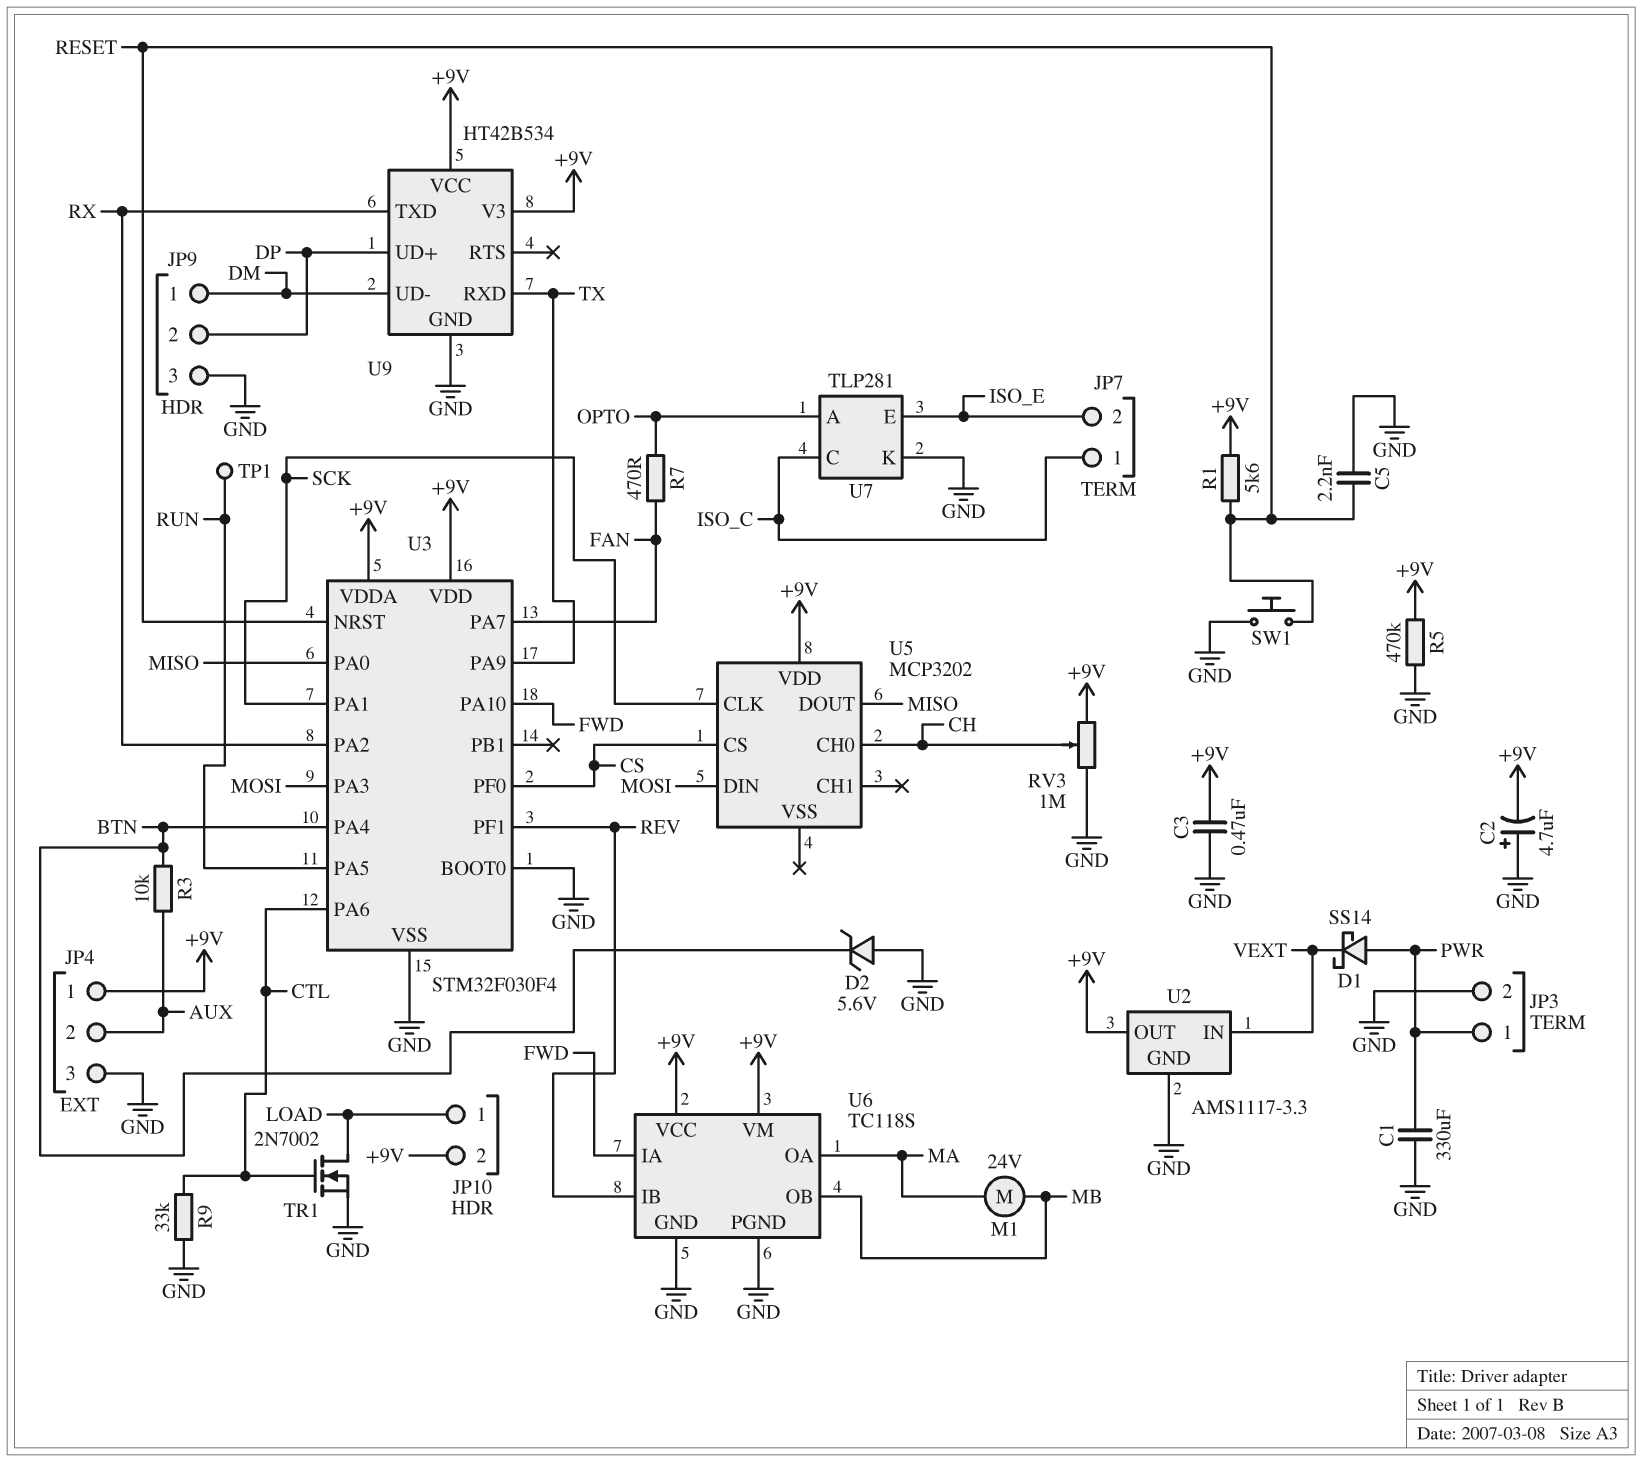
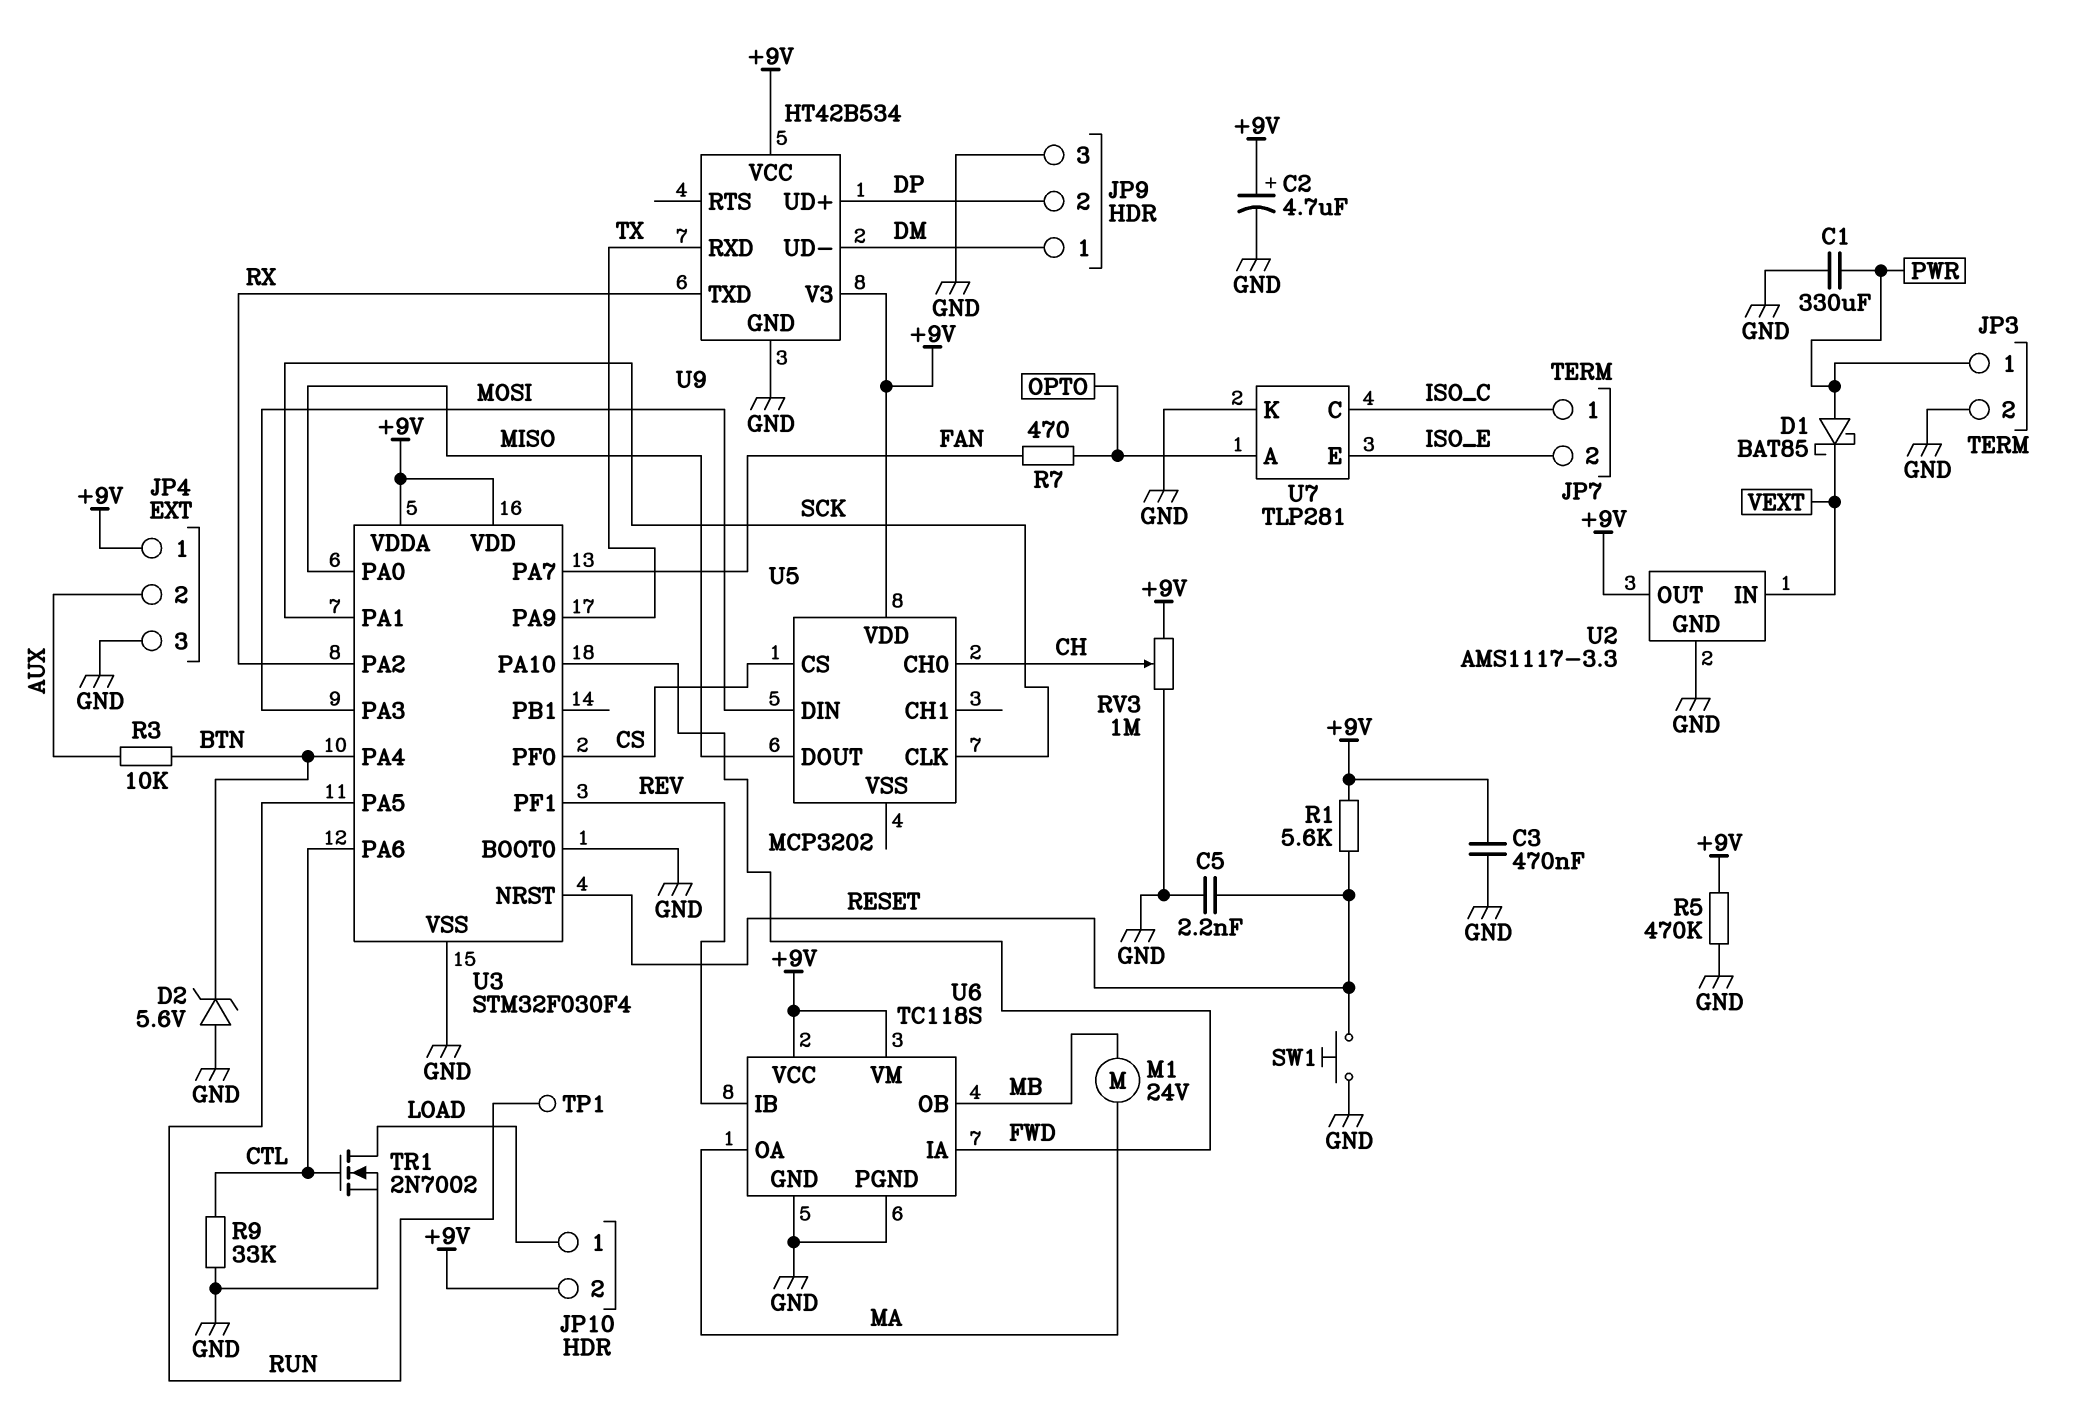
C2: 4.7uF (plus GND, minus +9V) -> 4.7uF (plus +9V, minus GND)
D1: schottky SS14 (A PWR, K VEXT) -> schottky BAT85 (A PWR, K VEXT)

